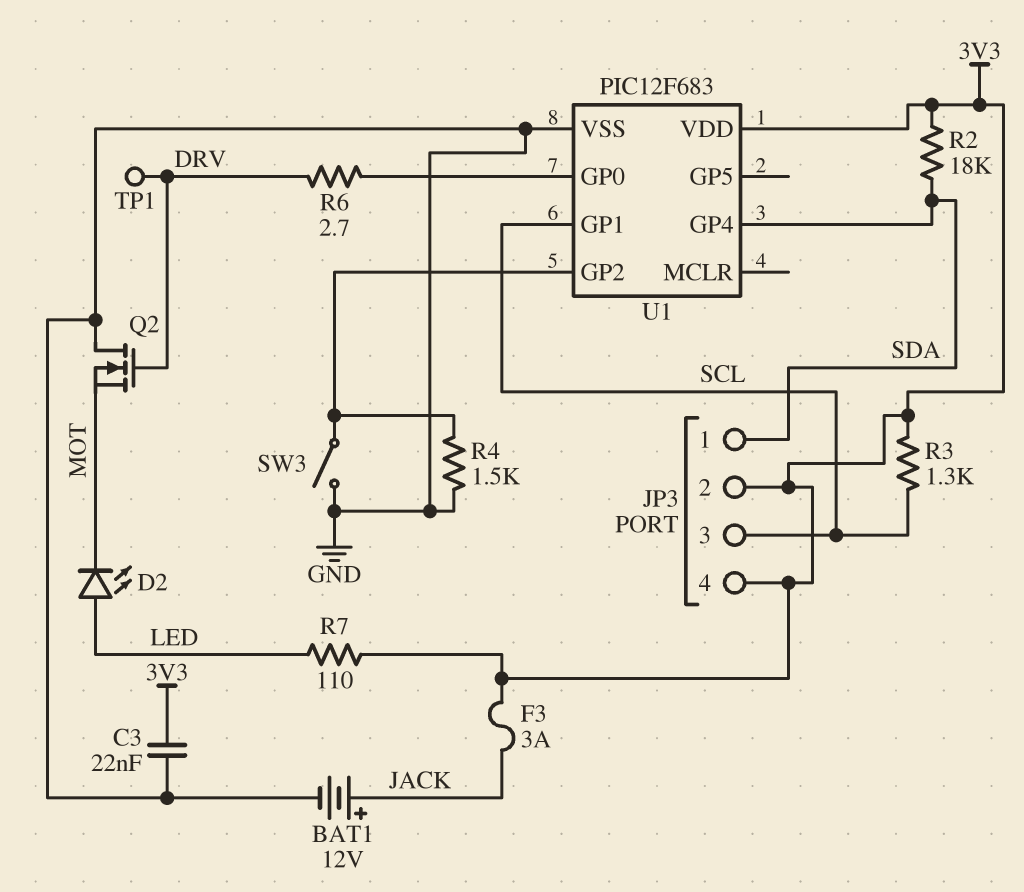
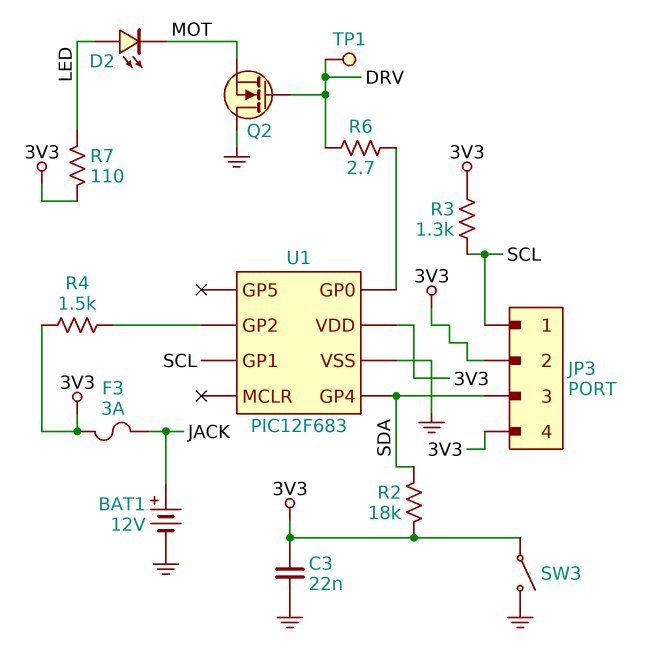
JP3 pin 1: SDA -> SCL
JP3 pin 3: SCL -> SDA
R4: 1.5k (GND, U1/GP2) -> 1.5k (3V3, U1/GP2)
SW3: switch (GND, U1/GP2) -> switch (3V3, GND)

